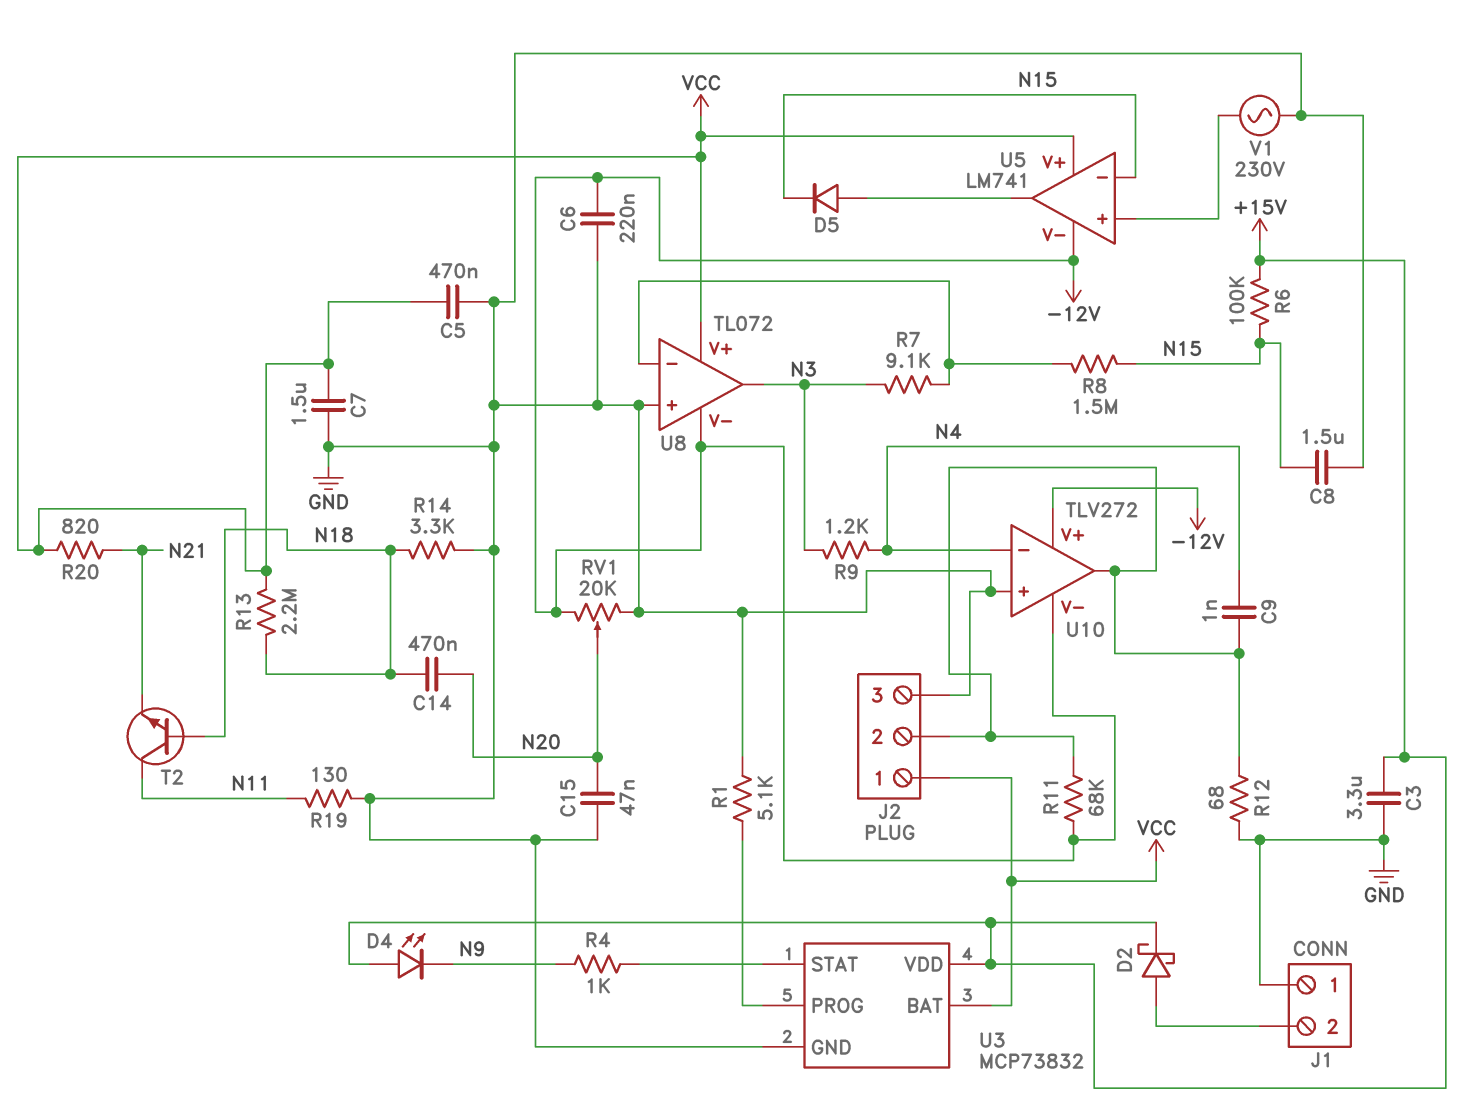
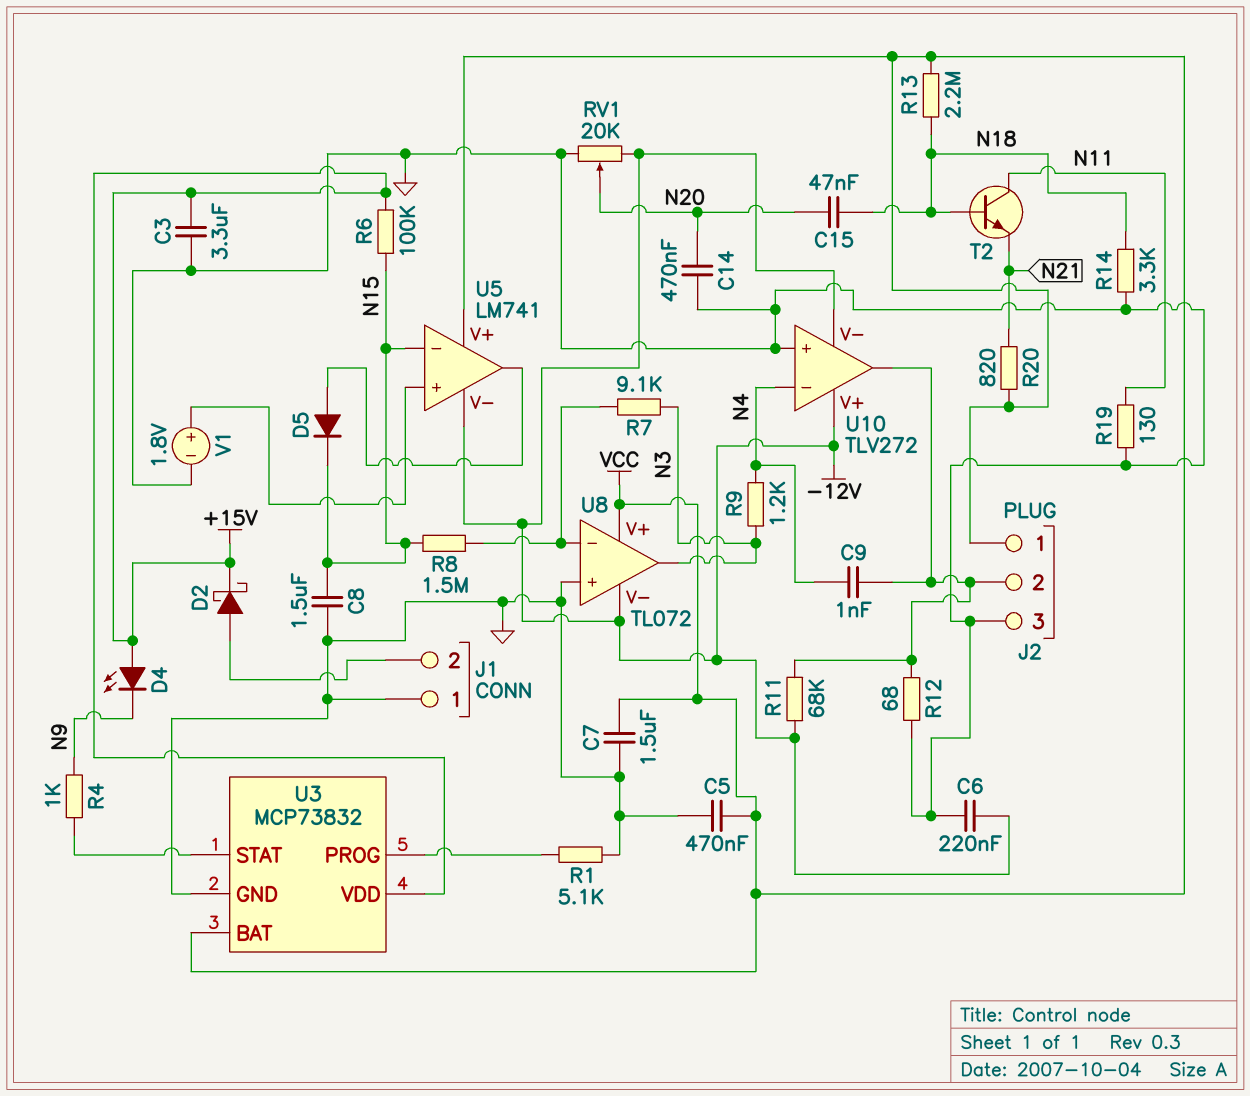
C14: 470nF (N18, N20) -> 470nF (GND, N20)
C15: 47nF (GND, N20) -> 47nF (N18, N20)
V1: AC 230V (GND, U5/in+) -> 1.8V (plus U5/in+, minus GND)

